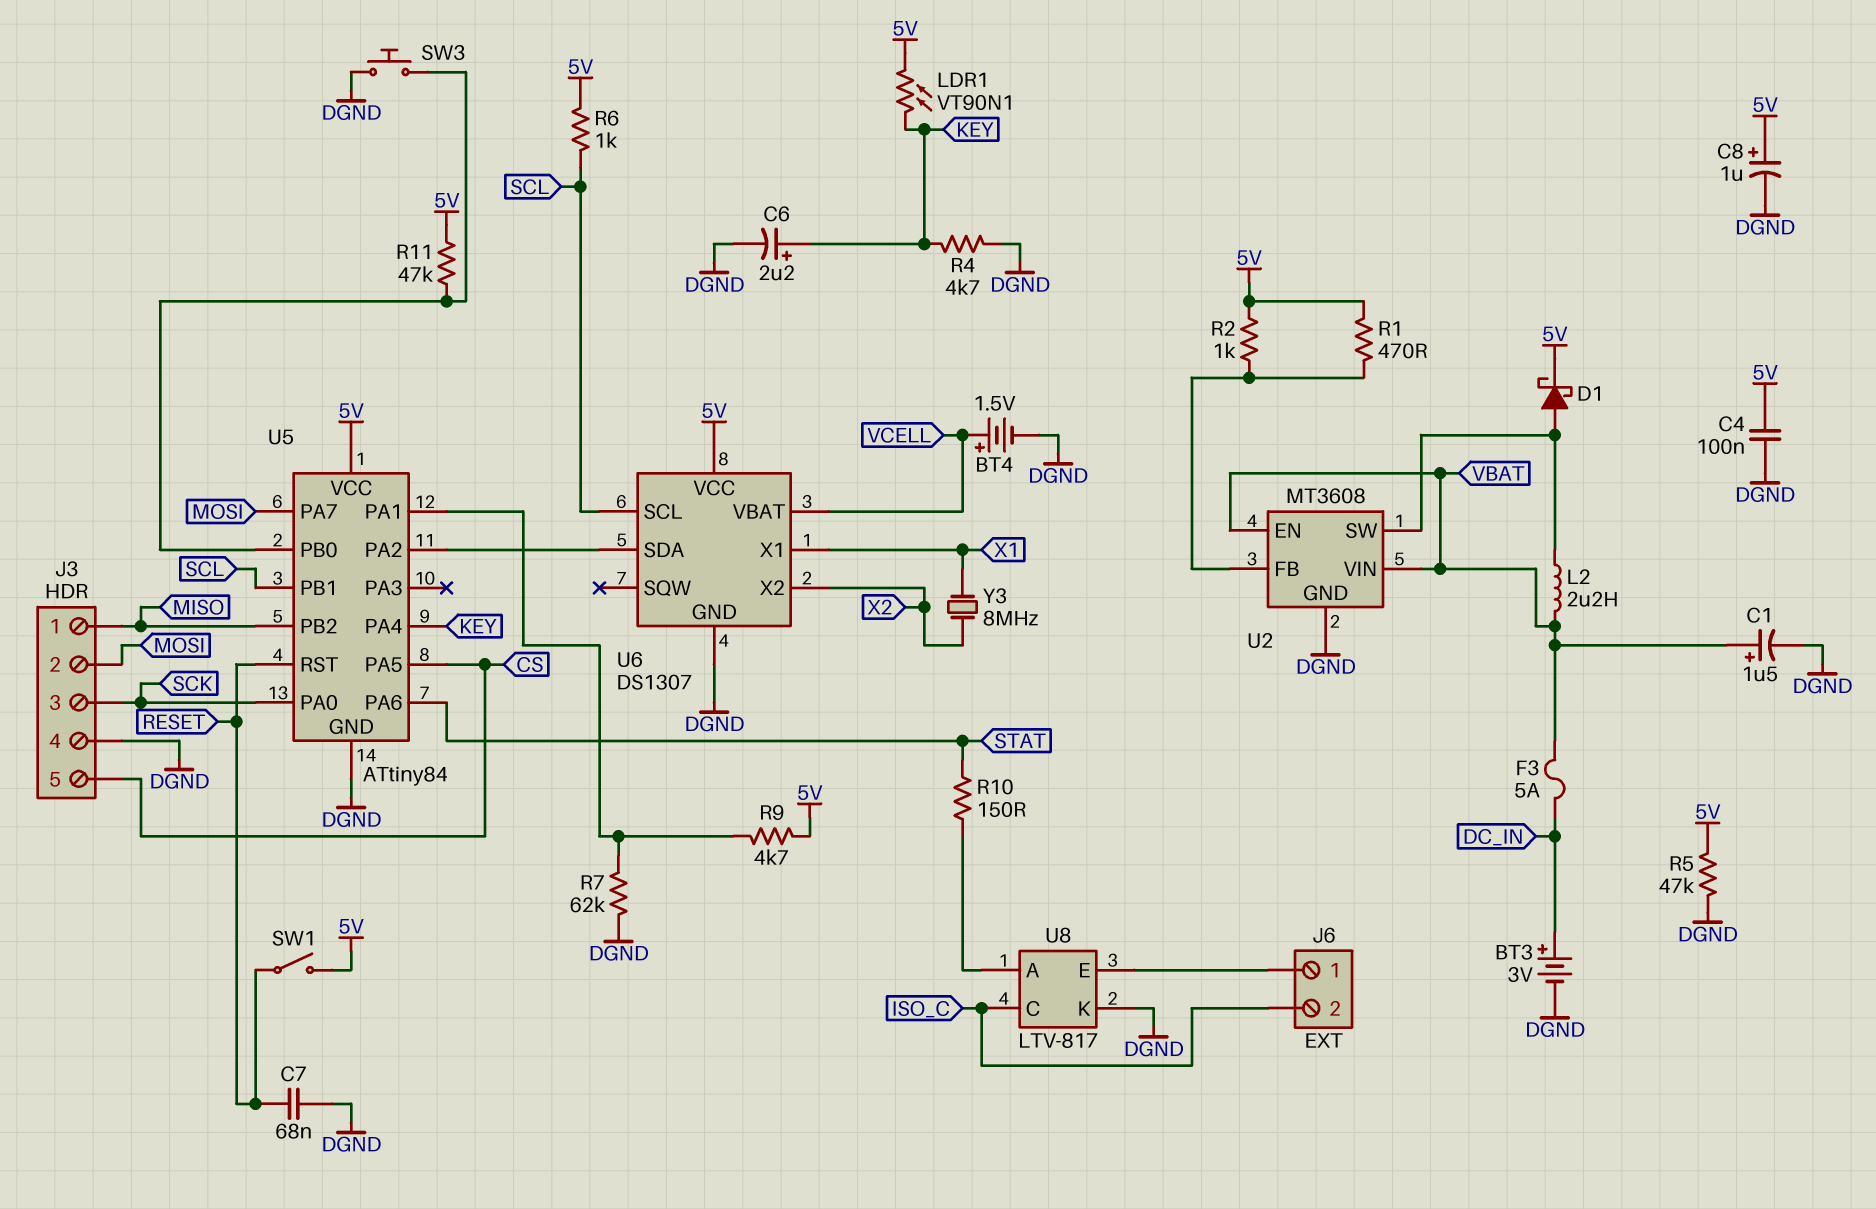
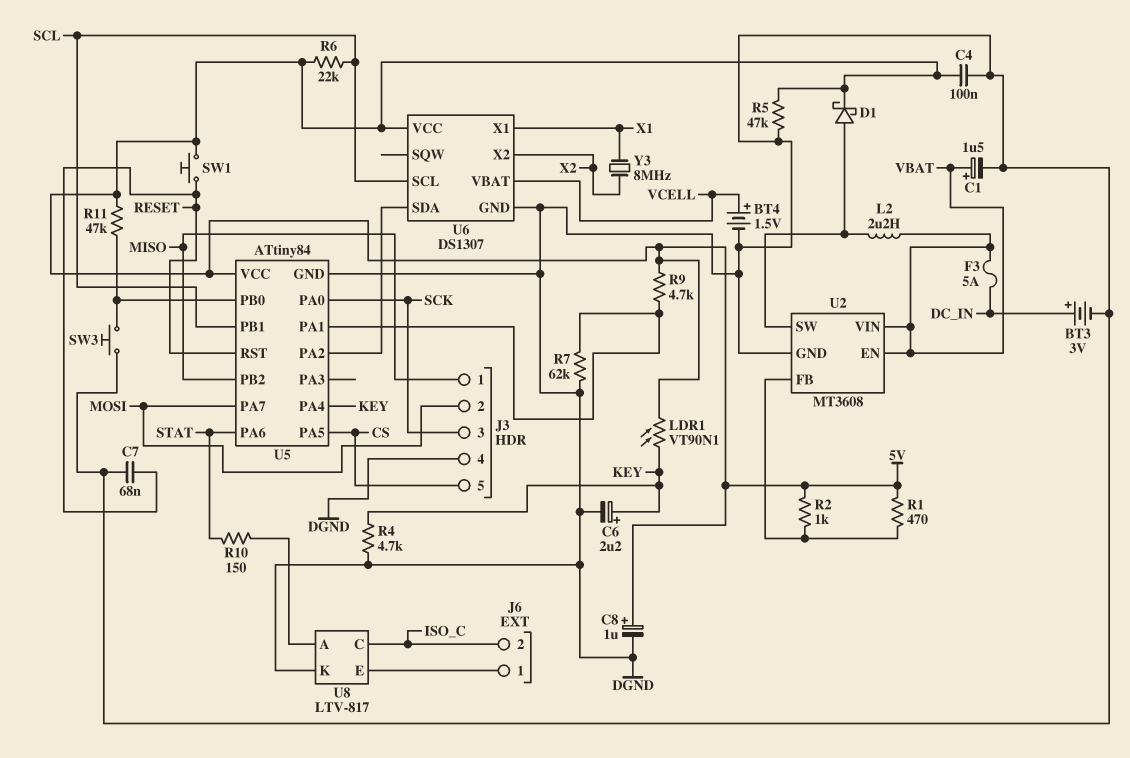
R6: 1k (5V, SCL) -> 22k (5V, SCL)
SW1: switch (5V, RESET) -> button (5V, RESET)

